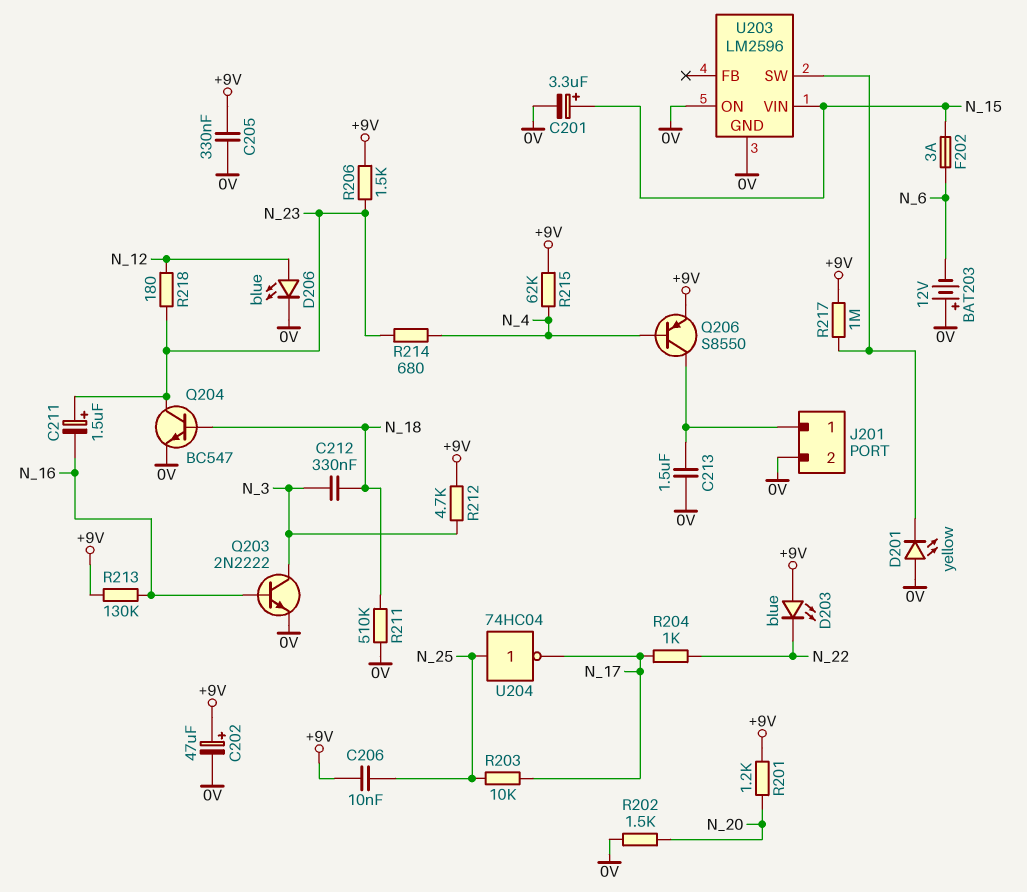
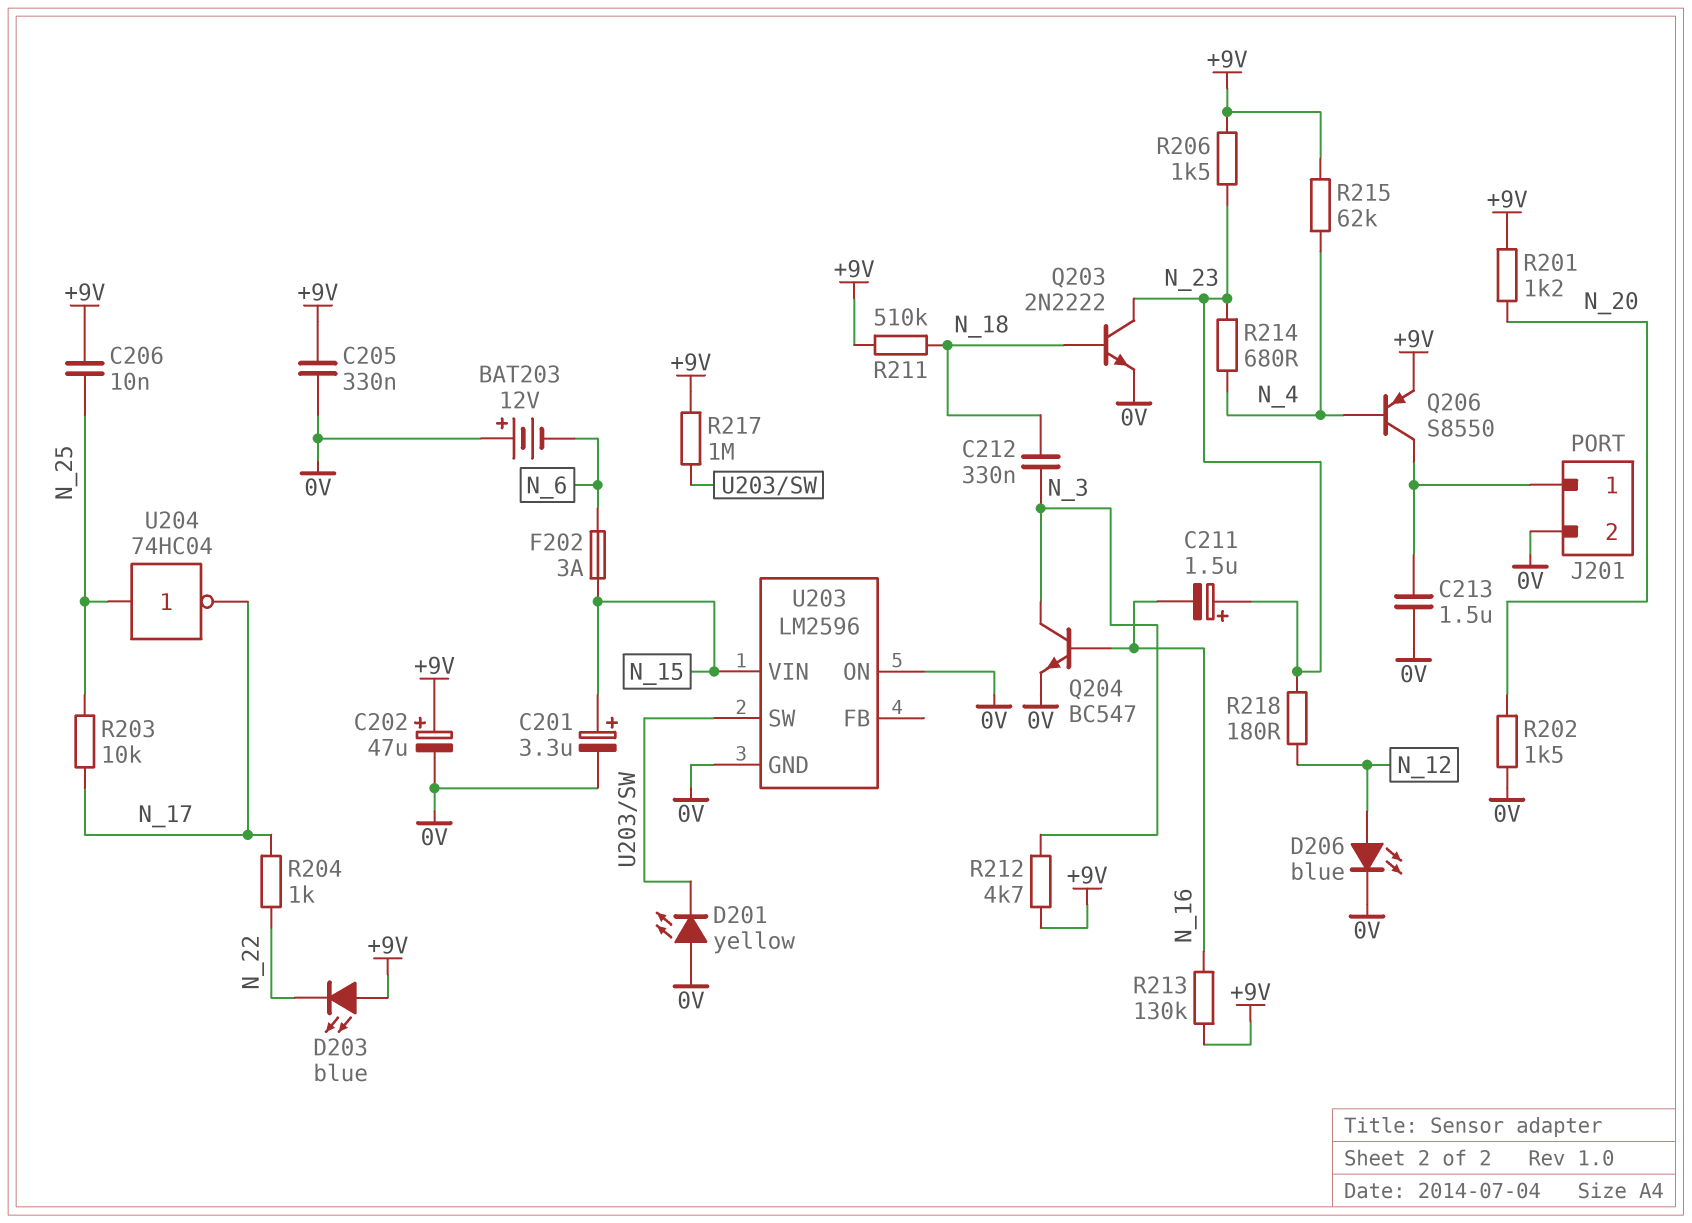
Q203: NPN 2N2222 (B N_16, C N_3, E 0V) -> NPN 2N2222 (B N_18, C N_23, E 0V)
Q204: NPN BC547 (B N_18, C N_23, E 0V) -> NPN BC547 (B N_16, C N_3, E 0V)
R211: 510k (0V, N_18) -> 510k (+9V, N_18)

